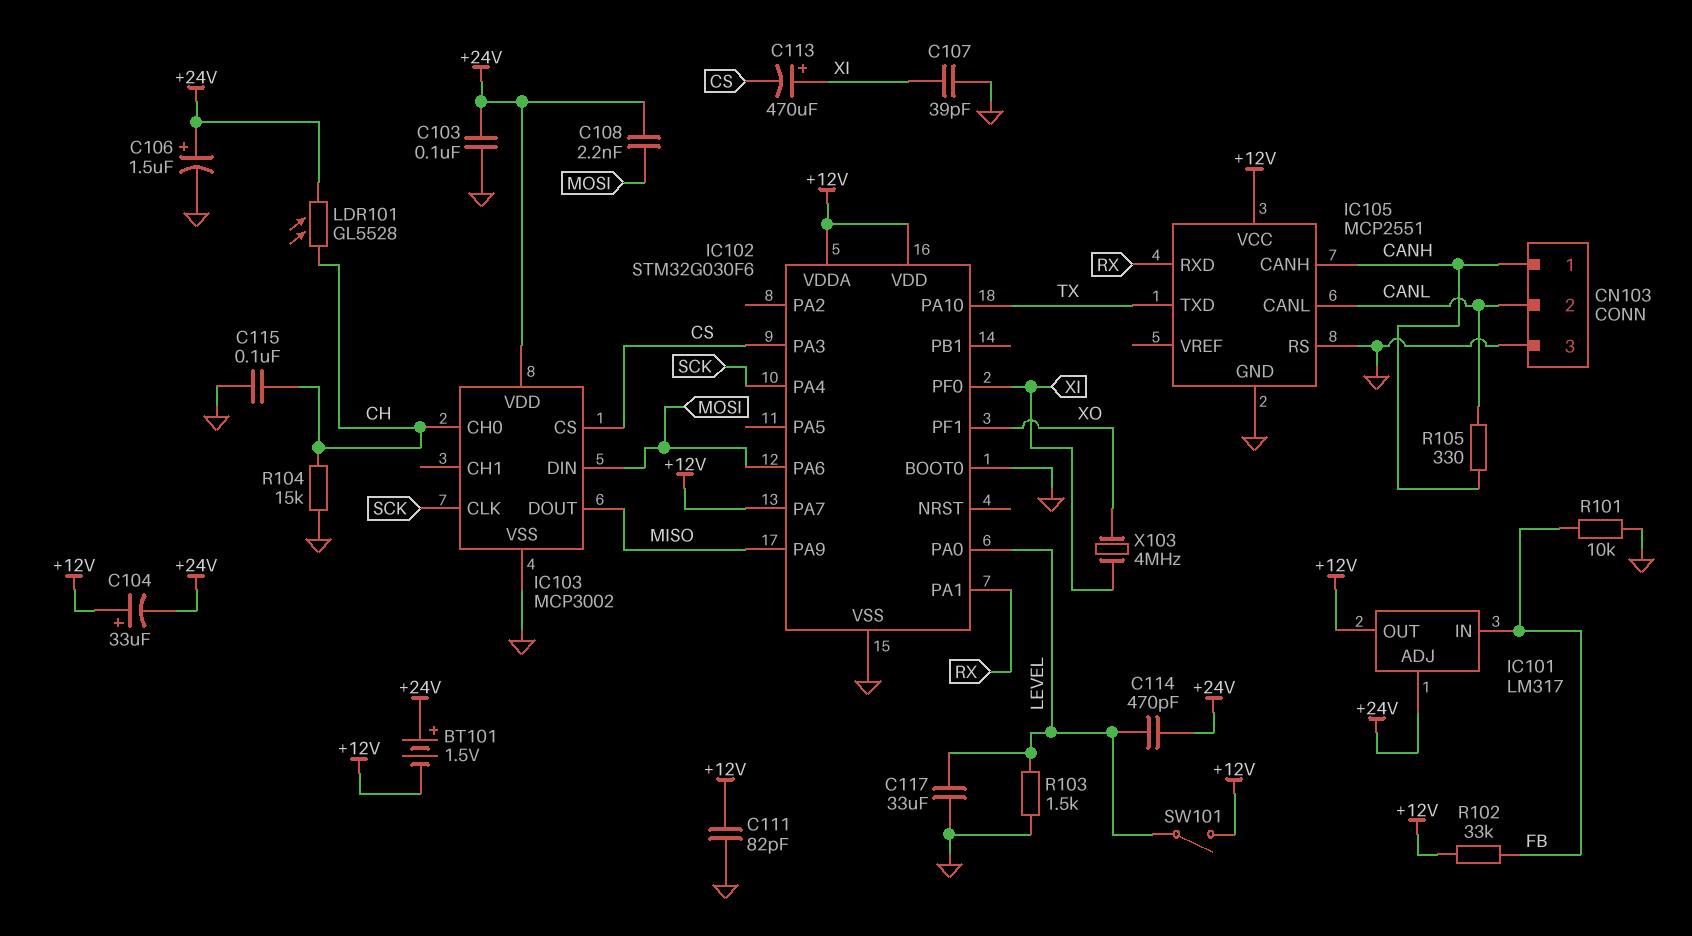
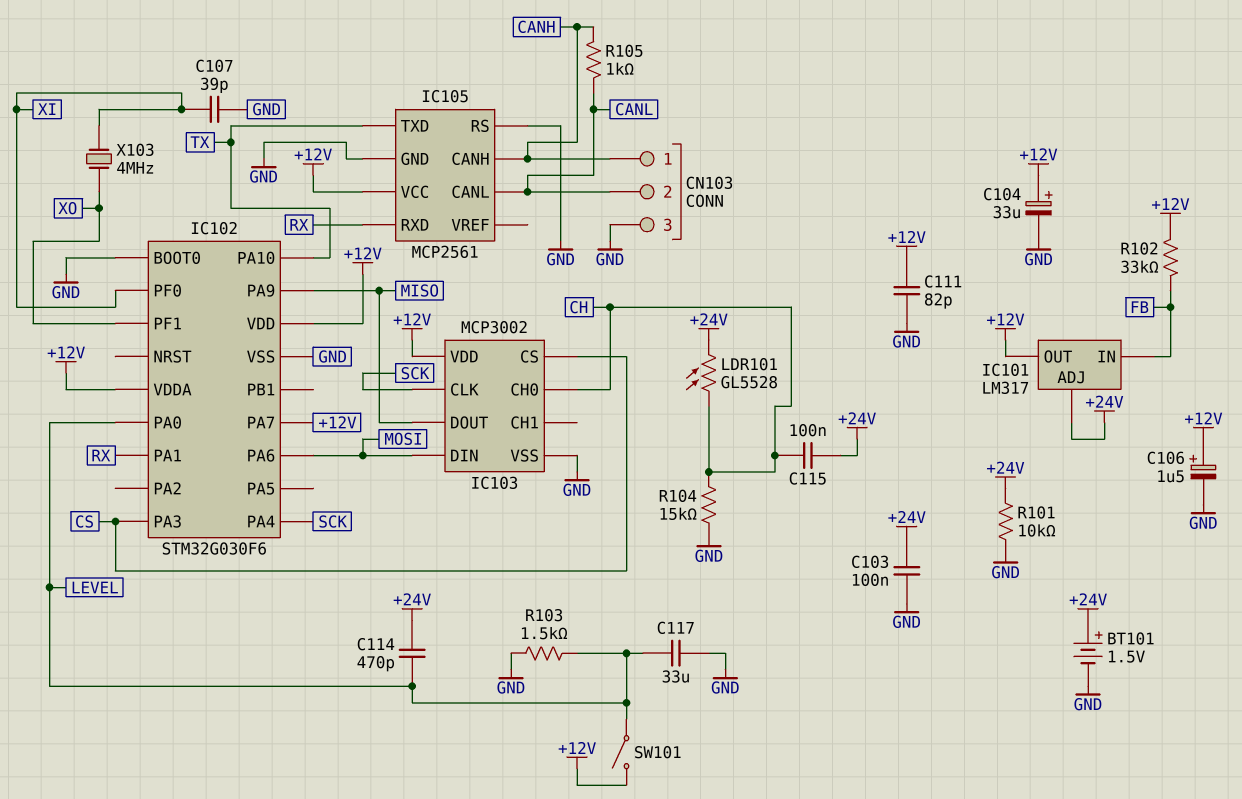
BT101: 1.5V (plus +24V, minus +12V) -> 1.5V (plus +24V, minus GND)
C104: 33uF (plus +12V, minus +24V) -> 33uF (plus +12V, minus GND)
C106: 1.5uF (plus +24V, minus GND) -> 1.5uF (plus +12V, minus GND)
C108: 2.2nF (+24V, MOSI) -> none
C113: 470uF (plus XI, minus CS) -> none
C115: 100nF (CH, GND) -> 100nF (+24V, CH)
IC103 pin VDD: +24V -> +12V
IC105: MCP2551 -> MCP2561
R101: 10k (FB, GND) -> 10k (+24V, GND)
R105: 330 (CANH, CANL) -> 1k (CANH, CANL)

